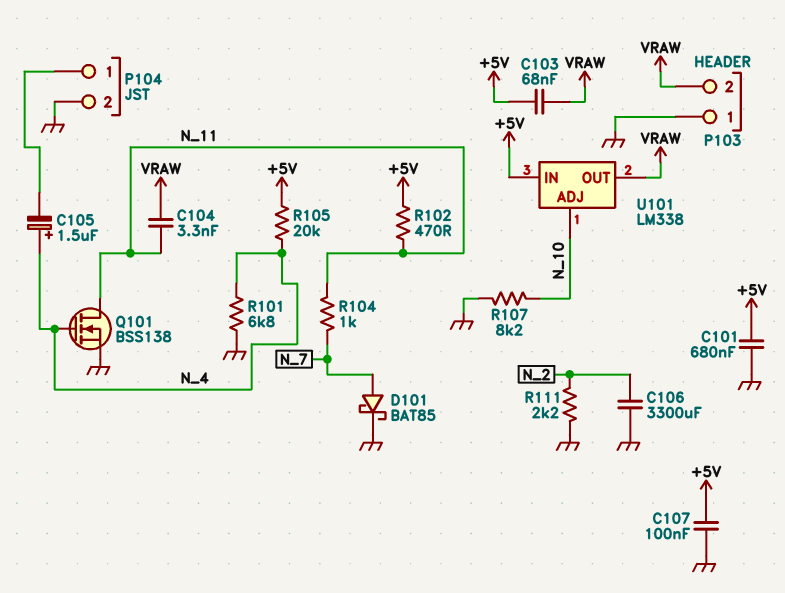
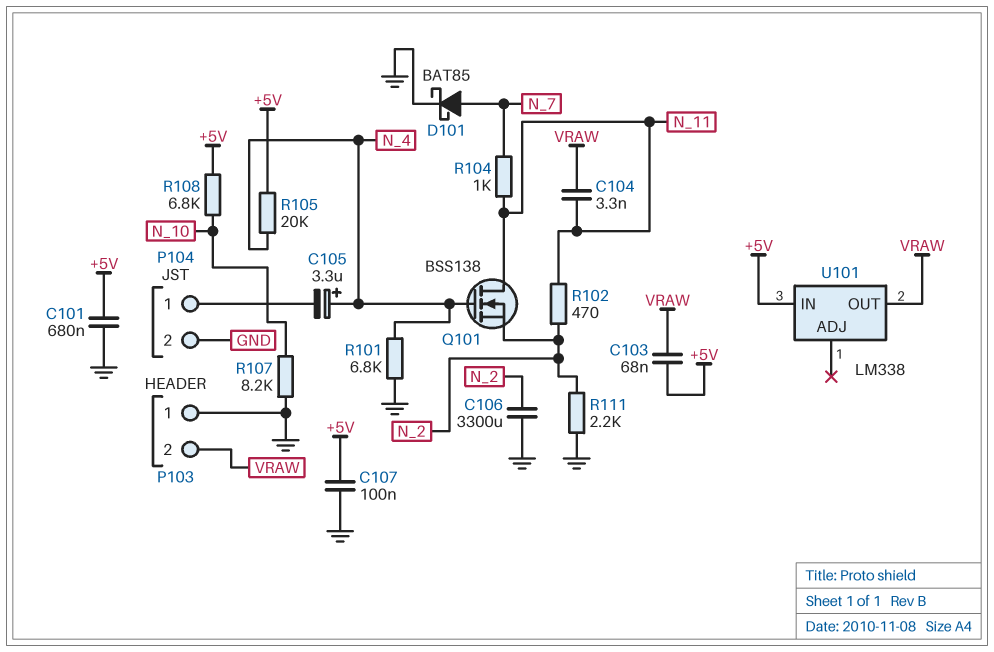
C105: 1.5uF (plus N_4, minus P104/1) -> 3.3uF (plus N_4, minus P104/1)
Q101: NMOS BSS138 (G N_4, D N_11, S GND) -> NMOS BSS138 (G N_4, D N_11, S N_2)
R102: 470 (+5V, N_11) -> 470 (N_2, N_11)
R108: none -> 6.8k (+5V, N_10)
U101 pin ADJ: N_10 -> none

